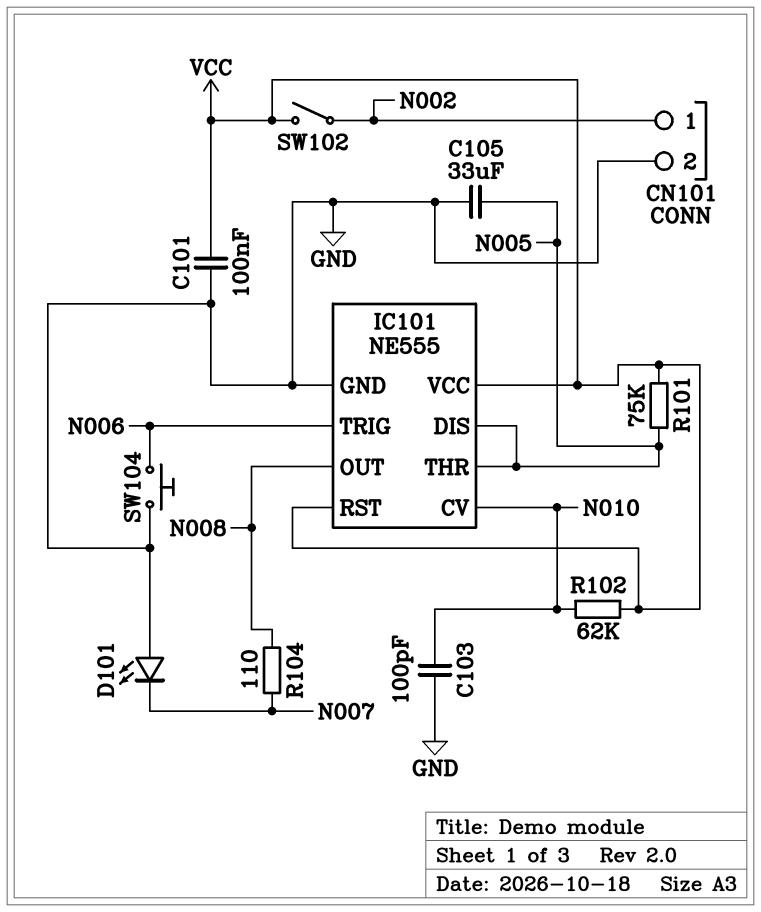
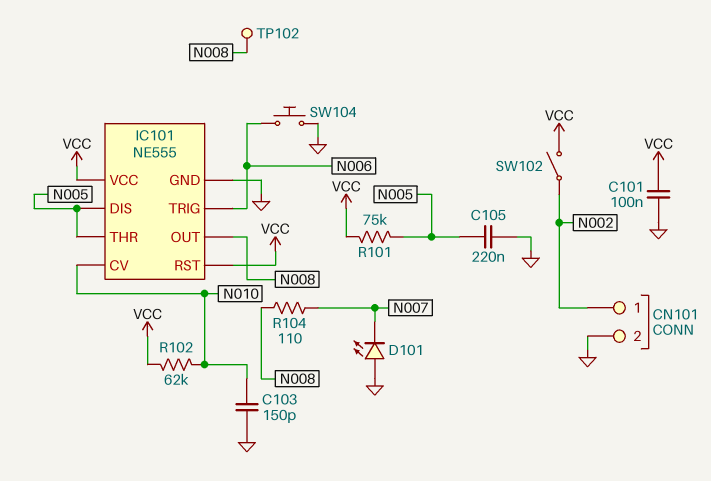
C103: 100pF (GND, N010) -> 150pF (GND, N010)
C105: 33uF (GND, N005) -> 220nF (GND, N005)
TP102: none -> test point (N008)

